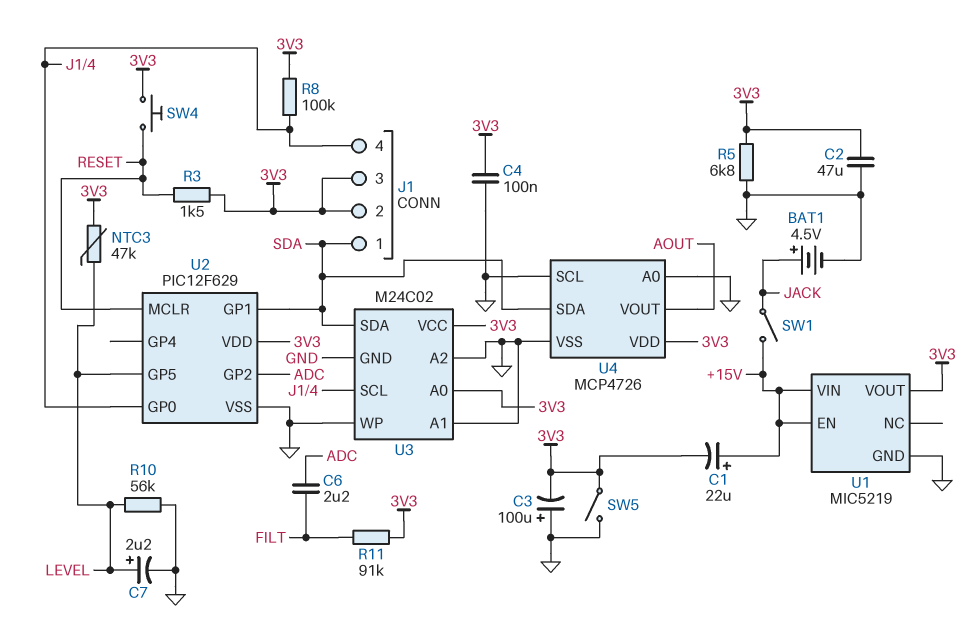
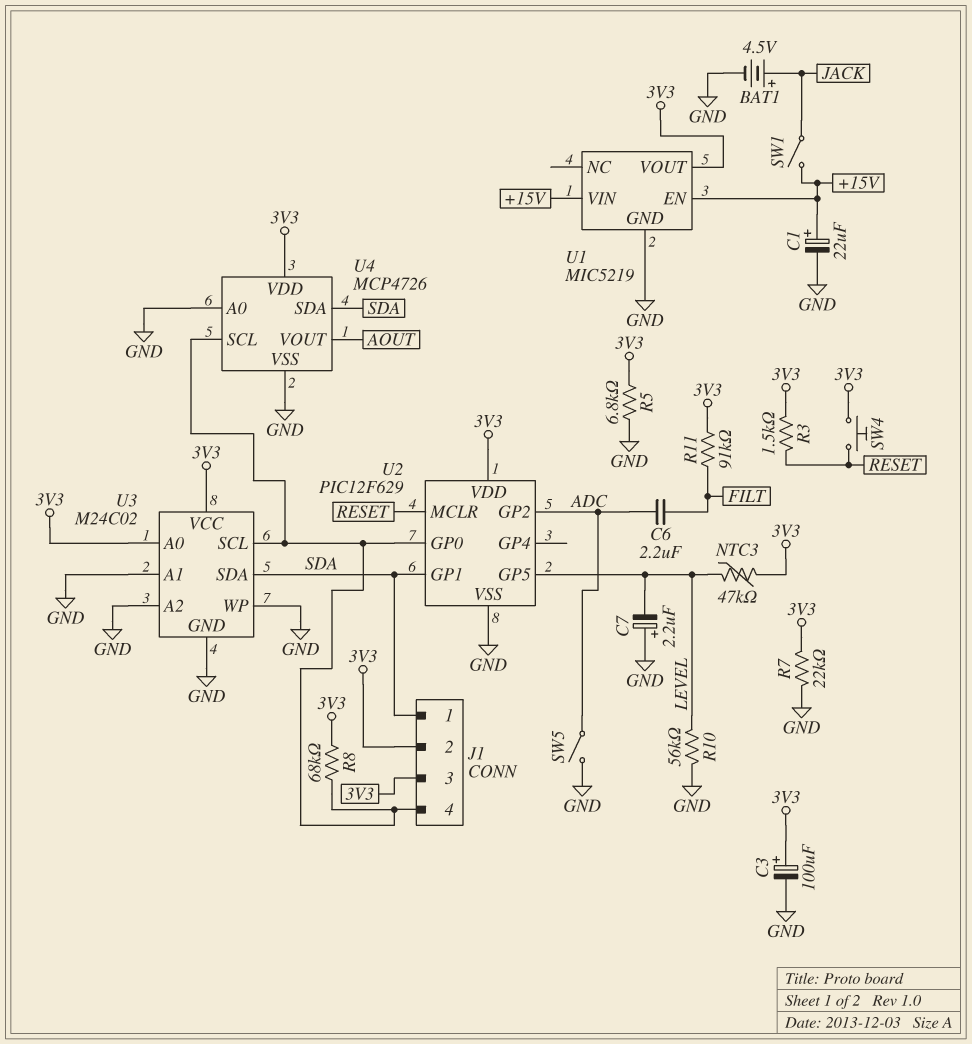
C1: 22uF (plus +15V, minus 3V3) -> 22uF (plus +15V, minus GND)
C2: 47uF (3V3, GND) -> none
C3: 100uF (plus GND, minus 3V3) -> 100uF (plus 3V3, minus GND)
C4: 100nF (3V3, GND) -> none
C7: 2.2uF (plus LEVEL, minus GND) -> 2.2uF (plus GND, minus LEVEL)
R7: none -> 22k (3V3, GND)
R8: 100k (3V3, J1/4) -> 68k (3V3, J1/4)
SW5: switch (3V3, GND) -> switch (ADC, GND)
U4 pin SCL: GND -> J1/4

